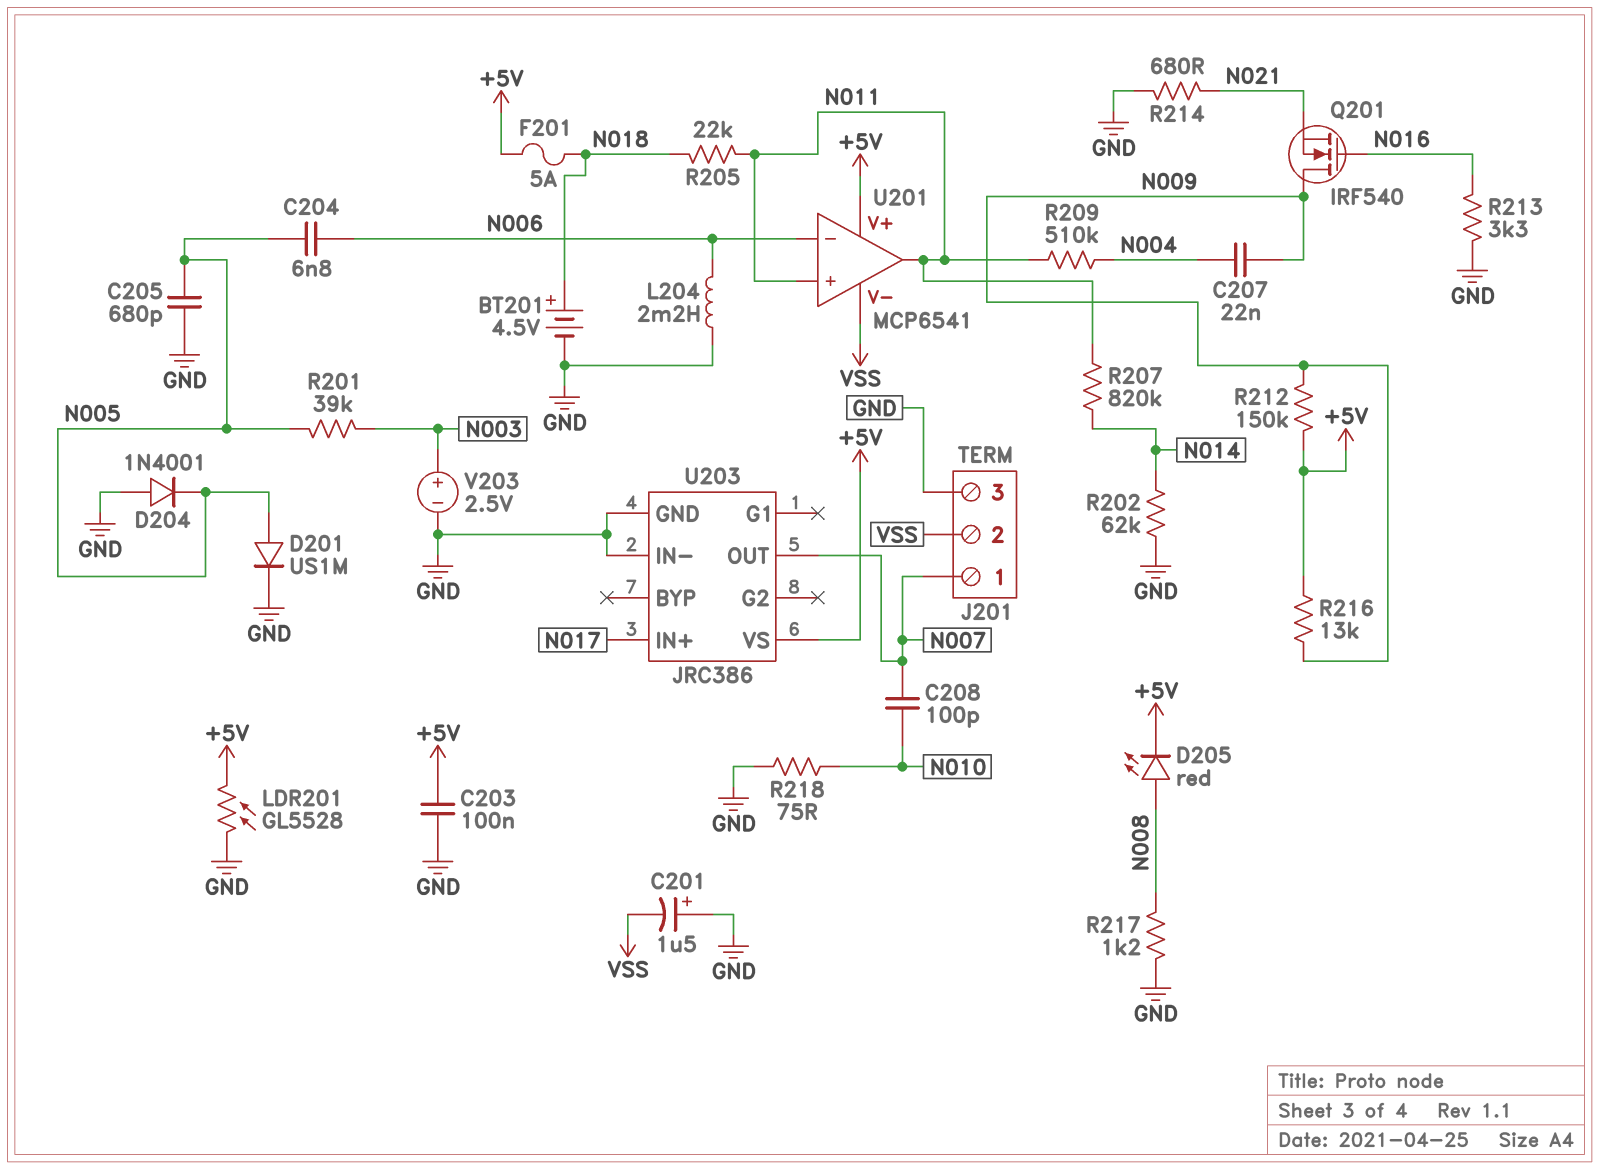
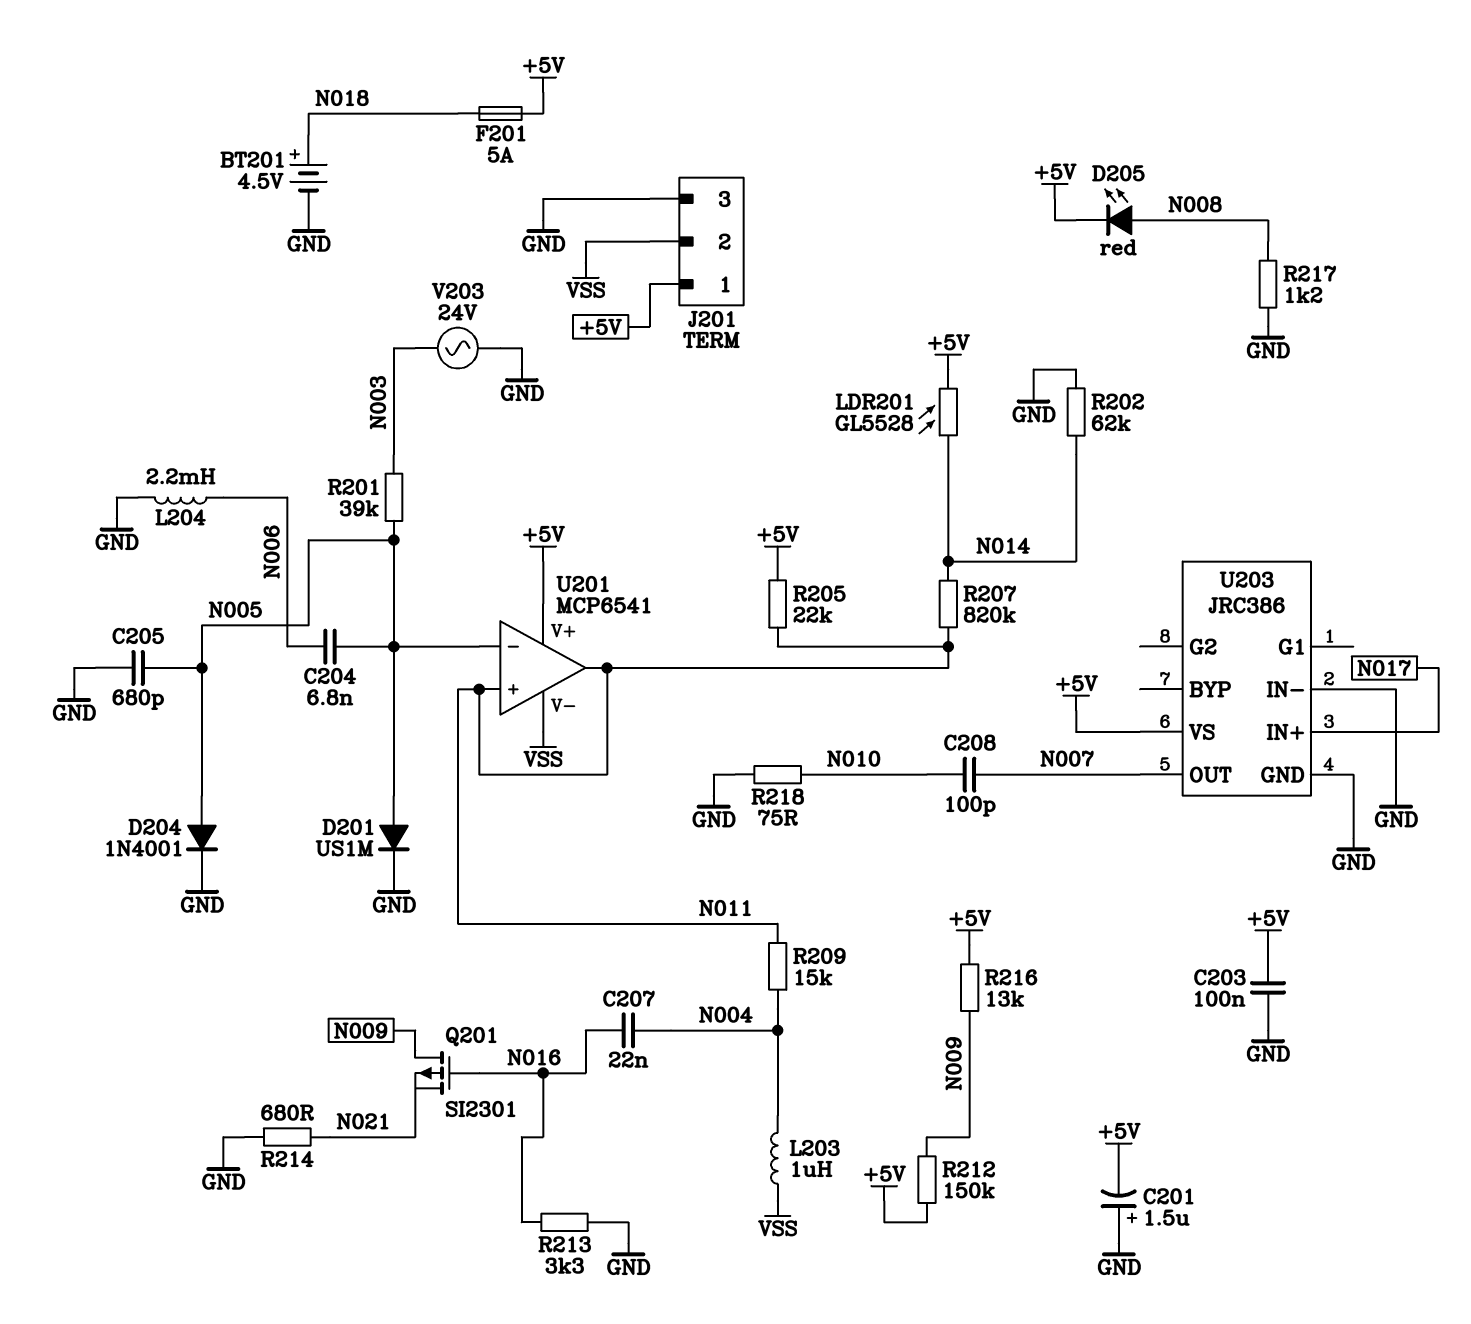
C201: 1.5uF (plus GND, minus VSS) -> 1.5uF (plus GND, minus +5V)
C207: 22nF (N004, N009) -> 22nF (N004, N016)
D204: diode 1N4001 (A GND, K N005) -> diode 1N4001 (A N005, K GND)
J201 pin 1: N007 -> +5V
L203: none -> 1uH (N004, VSS)
LDR201: GL5528 (+5V, GND) -> GL5528 (+5V, N014)
Q201: NMOS IRF540 (G N016, D N009, S N021) -> PMOS SI2301 (G N016, D N009, S N021)
R205: 22k (N011, N018) -> 22k (+5V, N011)
R209: 510k (N004, N011) -> 15k (N004, N011)
U201 pin in-: N006 -> N005
V203: 2.5V (plus N003, minus GND) -> AC 24V (GND, N003)

